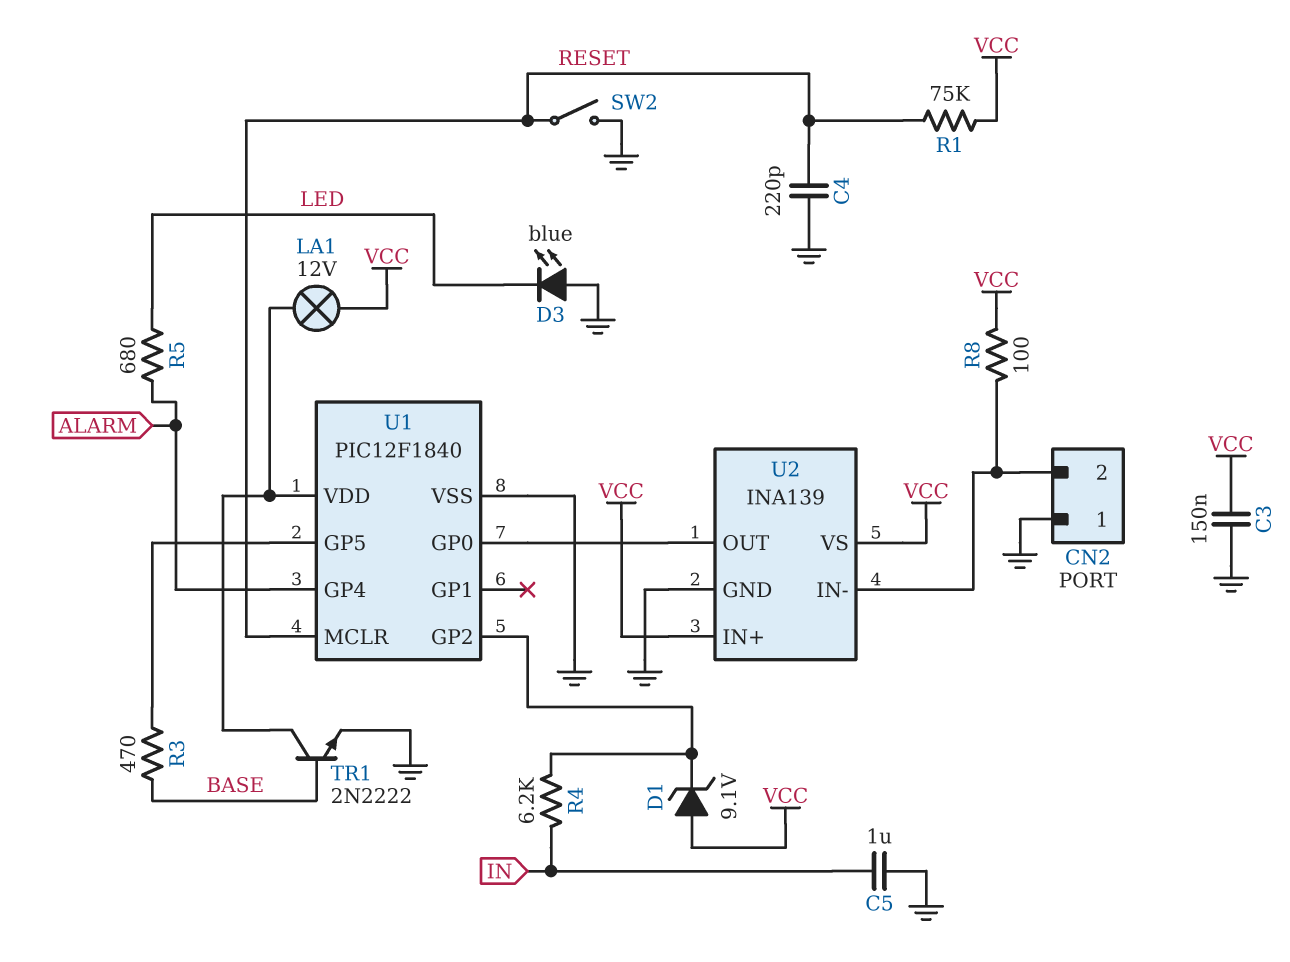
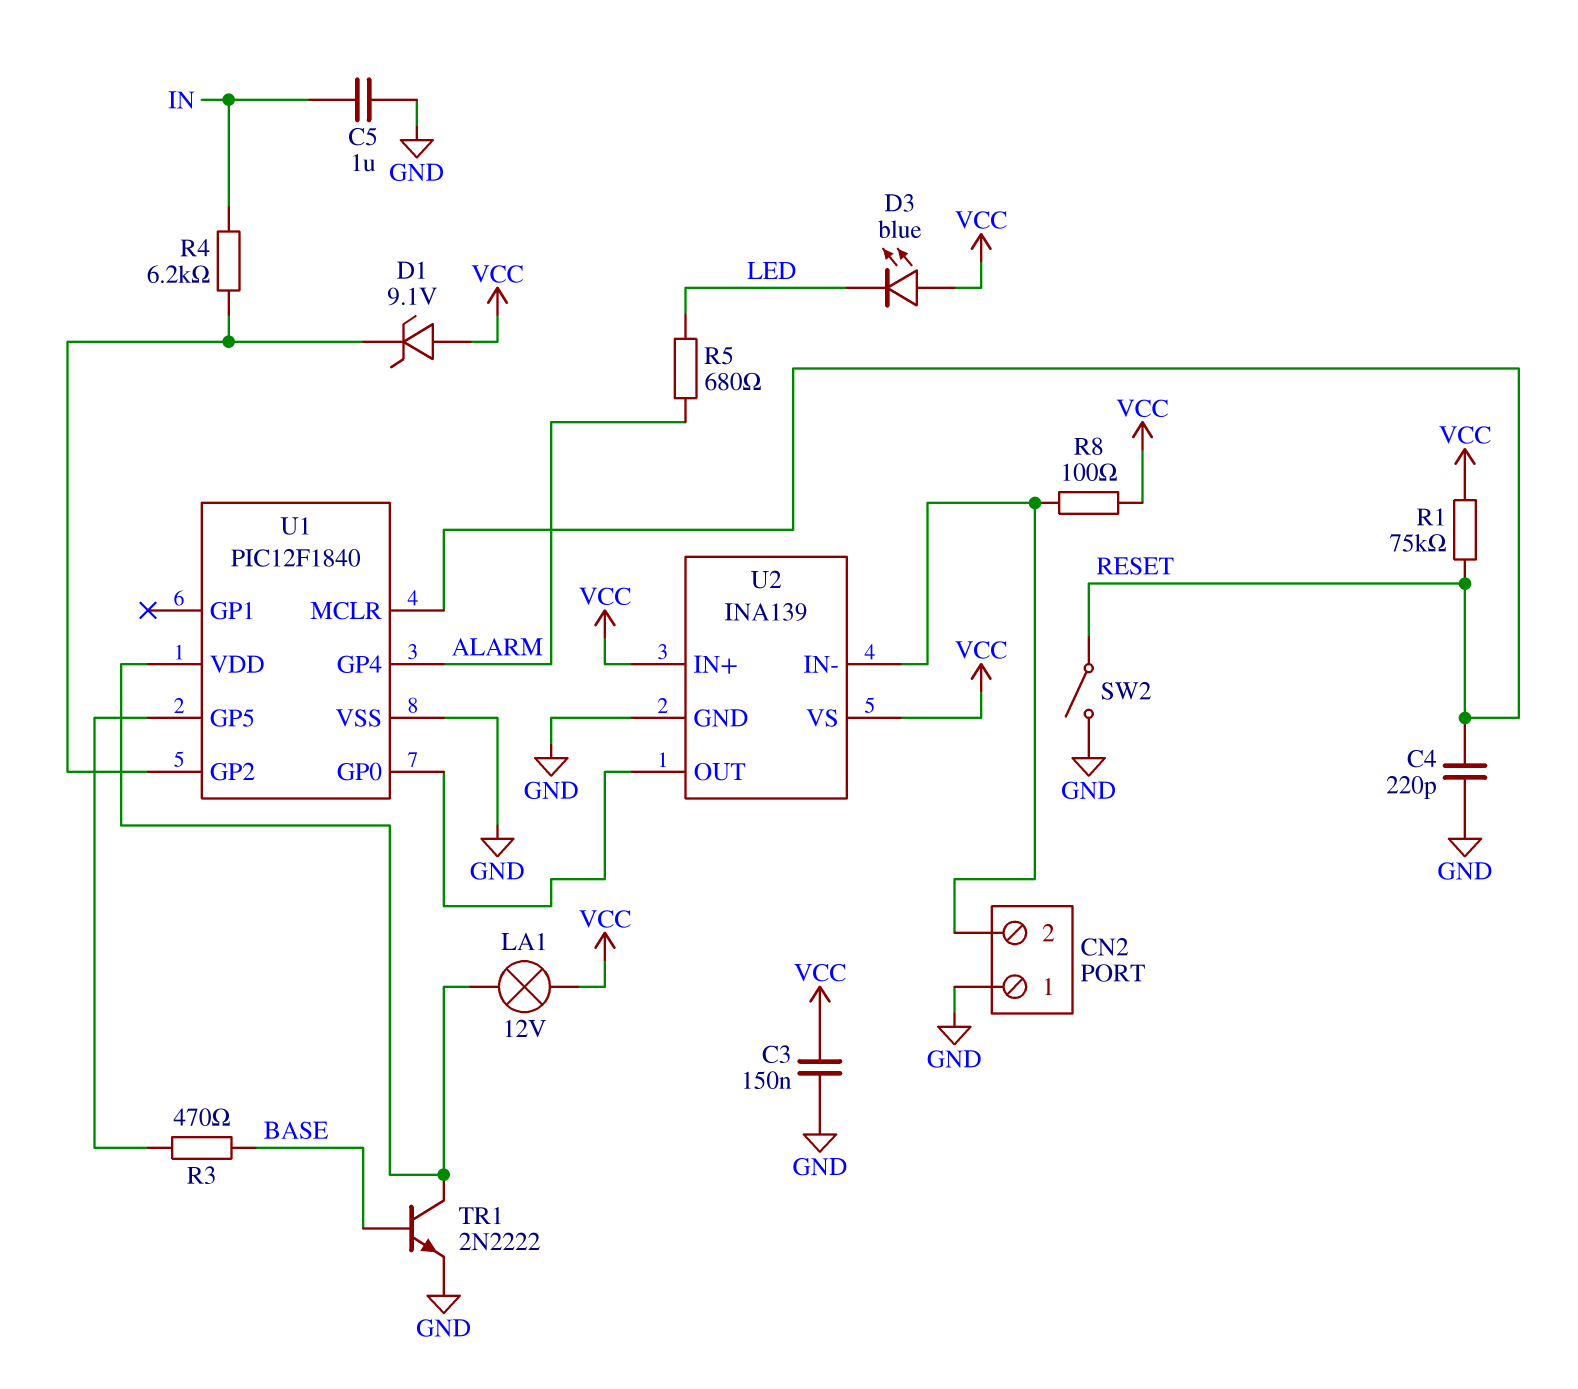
D3: LED blue (A GND, K LED) -> LED blue (A VCC, K LED)

